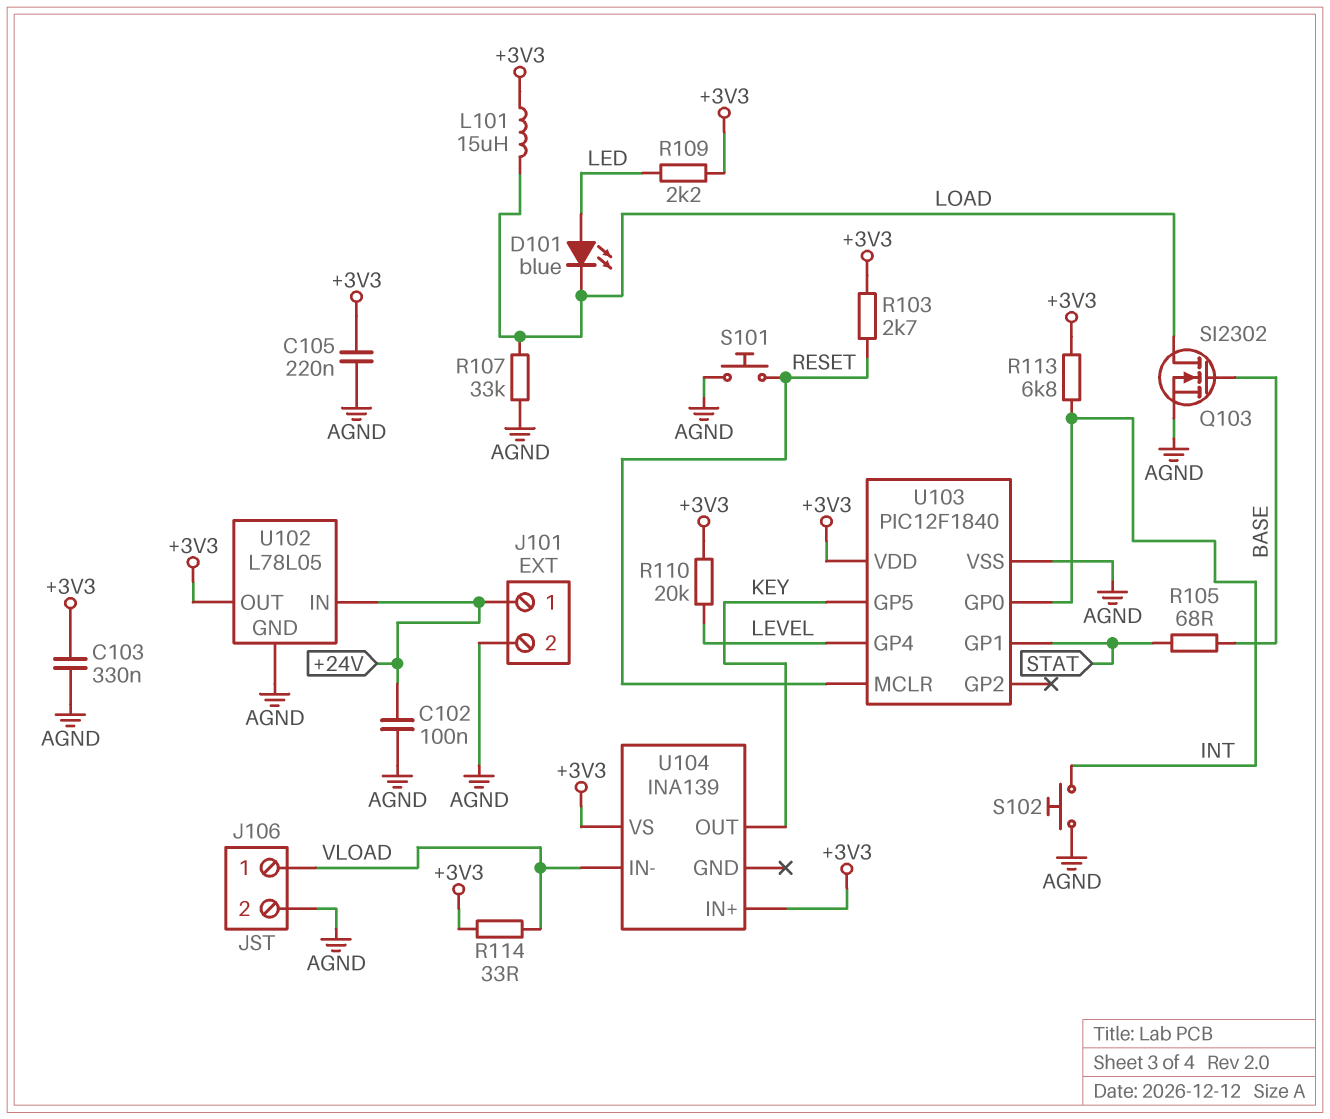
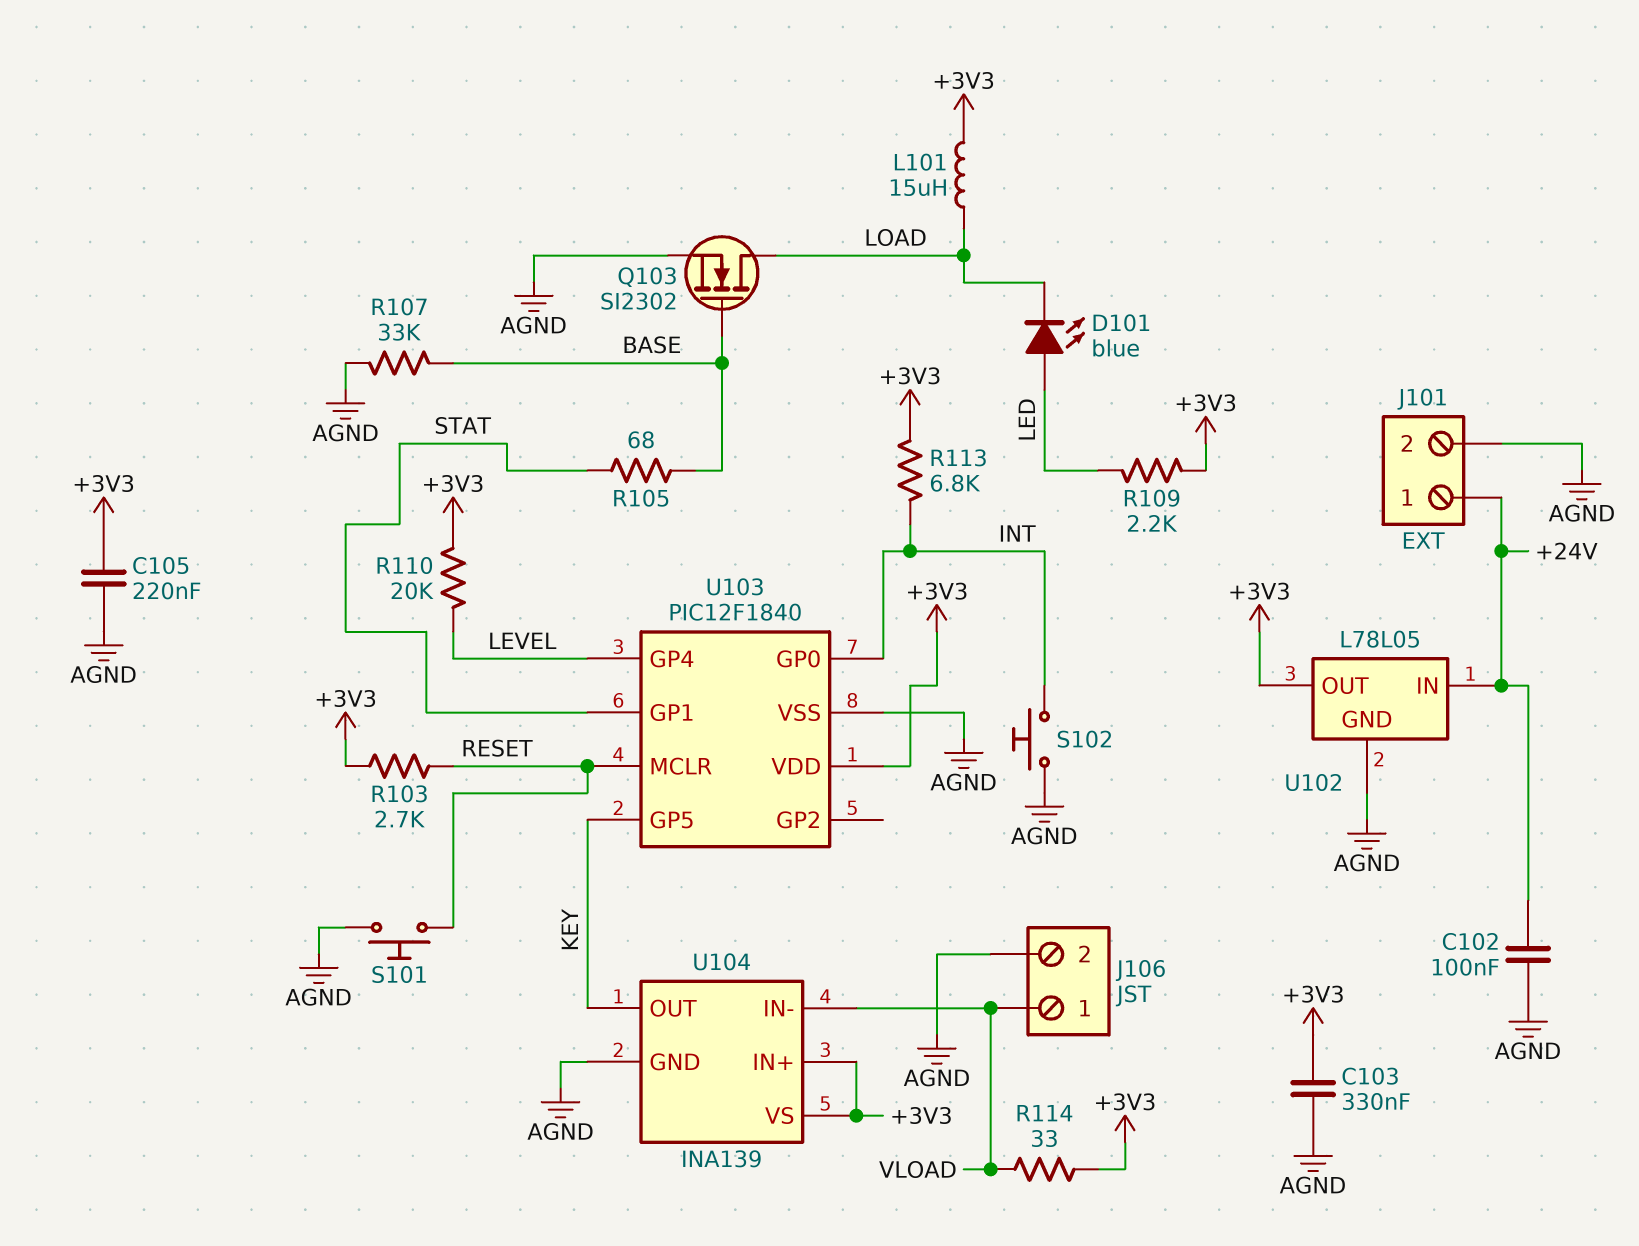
R107: 33k (AGND, LOAD) -> 33k (AGND, BASE)
U104 pin GND: none -> AGND

